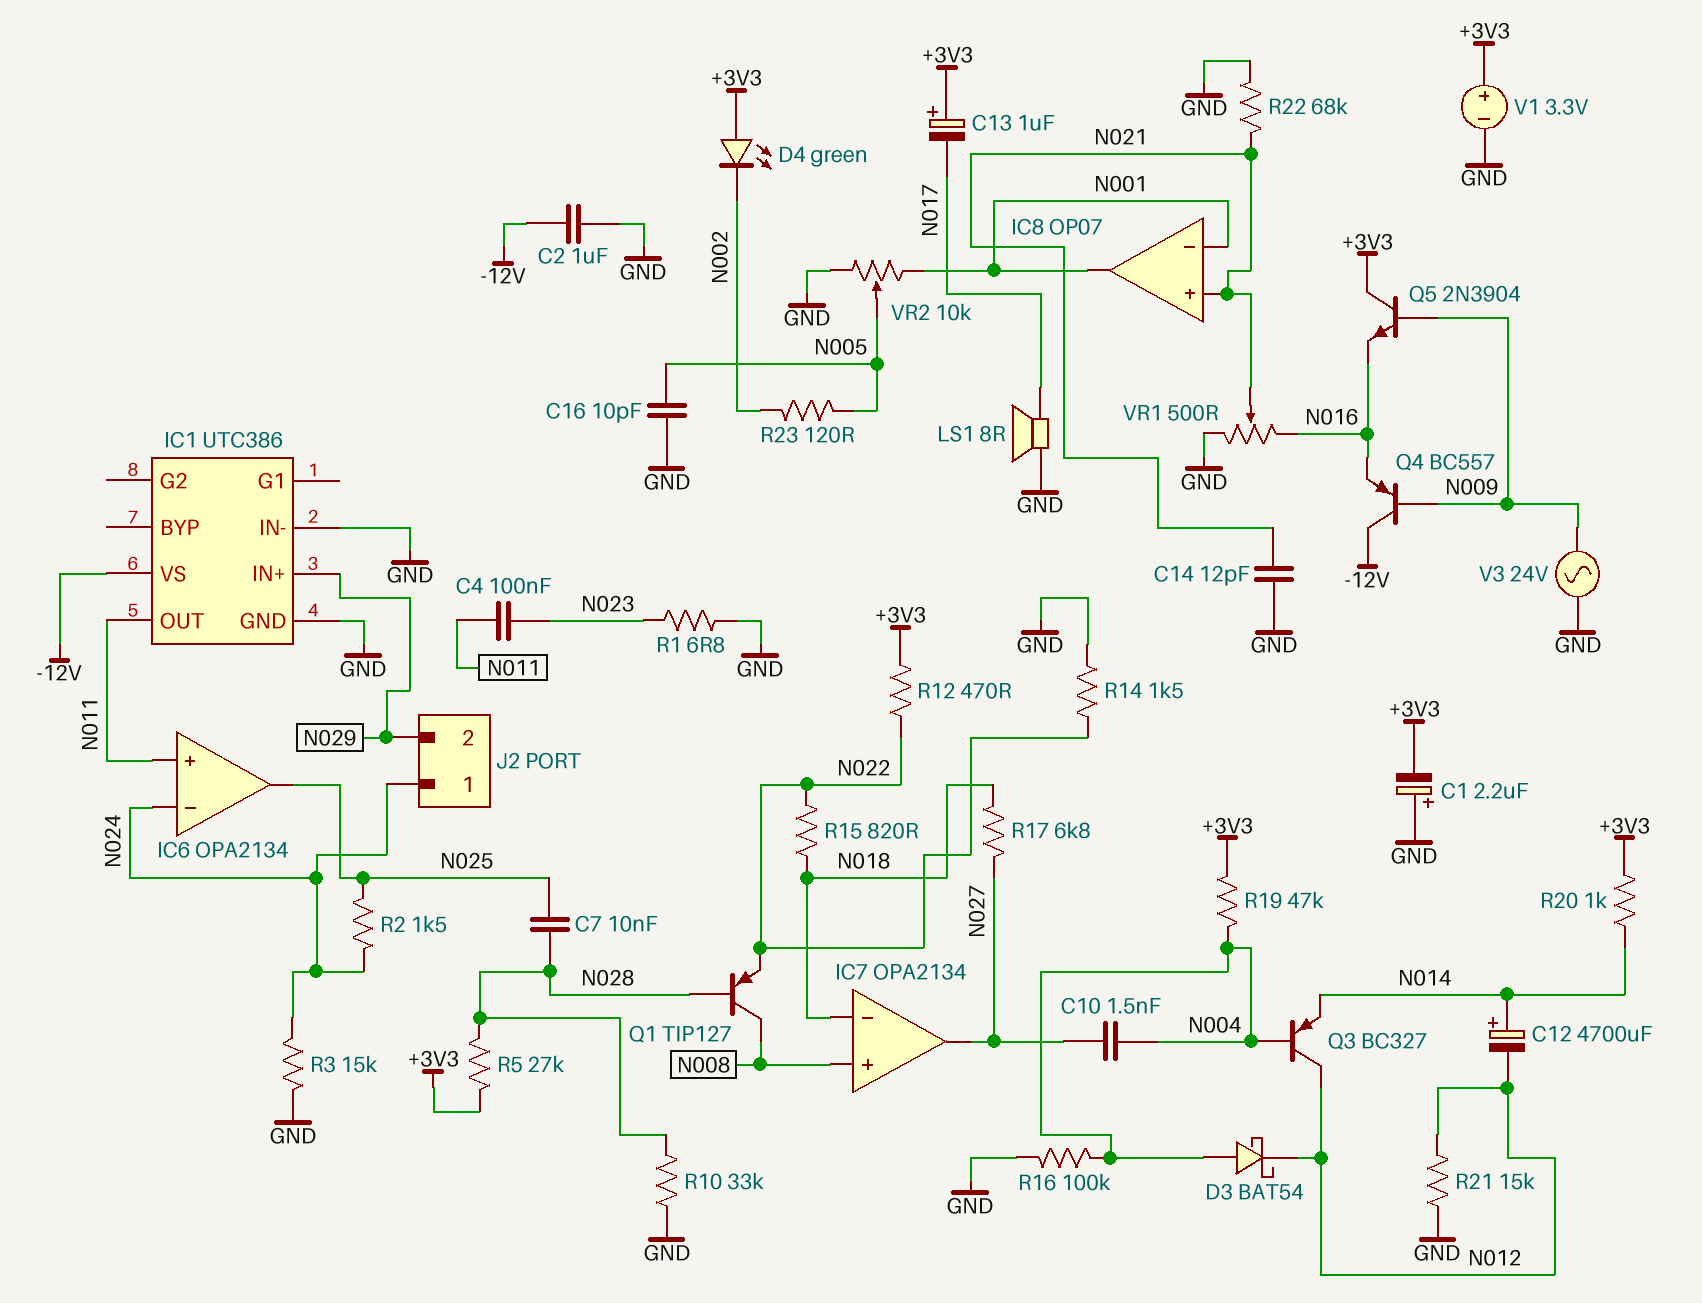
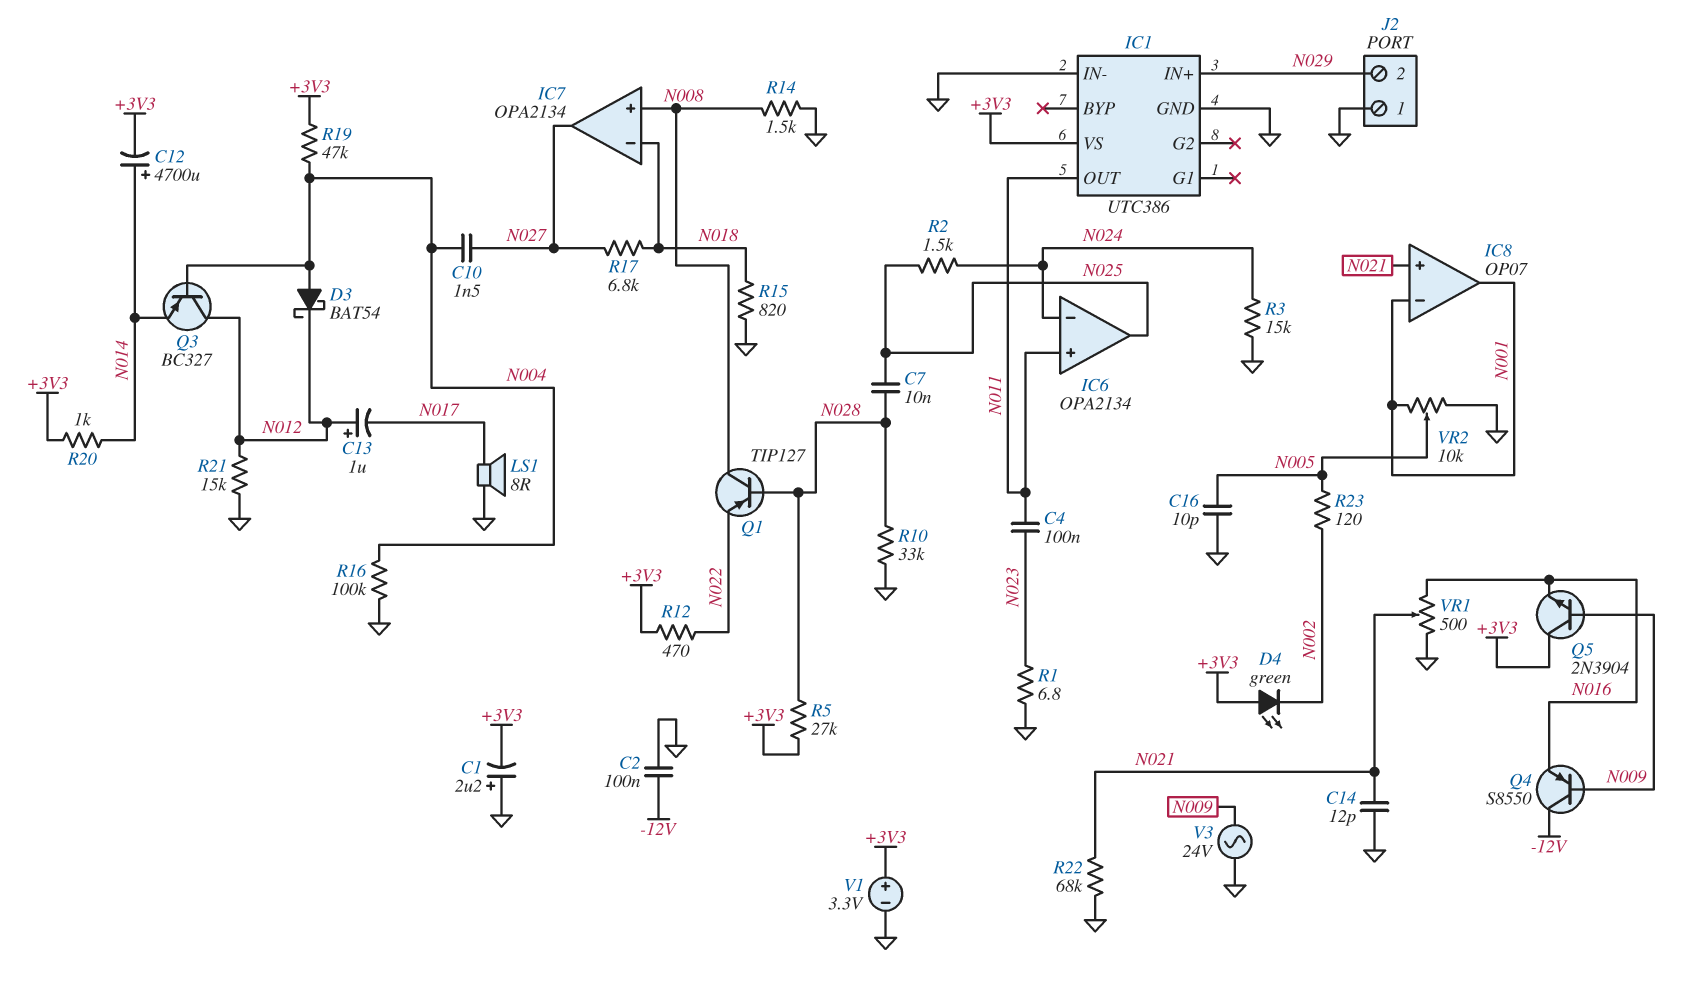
C2: 1uF (-12V, GND) -> 100nF (-12V, GND)
C12: 4700uF (plus N014, minus N012) -> 4700uF (plus N014, minus +3V3)
C13: 1uF (plus +3V3, minus N017) -> 1uF (plus N012, minus N017)
IC1 pin VS: -12V -> +3V3
J2 pin 1: N024 -> GND
Q4: PNP BC557 (B N009, C -12V, E N016) -> PNP S8550 (B N009, C -12V, E N016)
R14: 1.5k (GND, N022) -> 1.5k (GND, N008)
R15: 820 (N018, N022) -> 820 (GND, N018)

